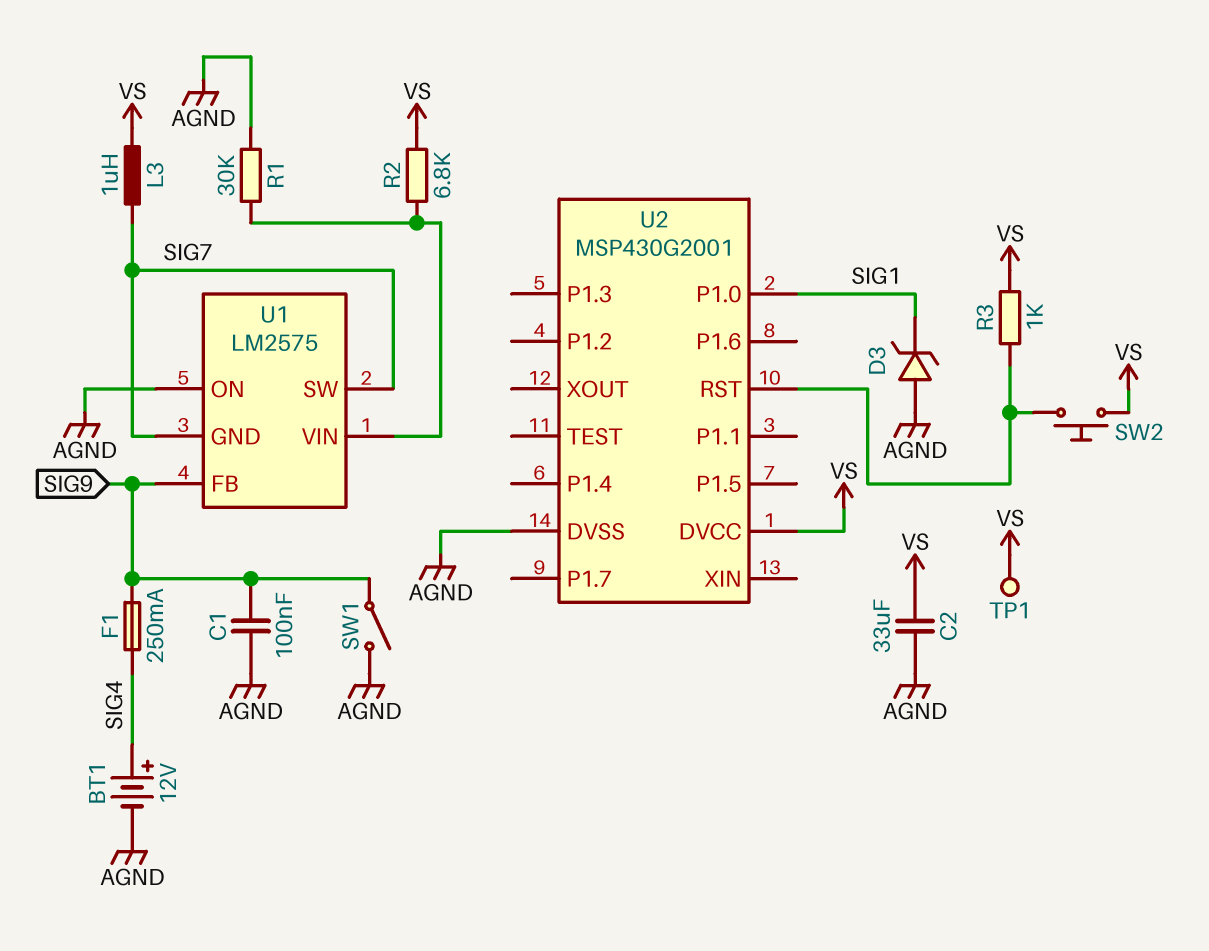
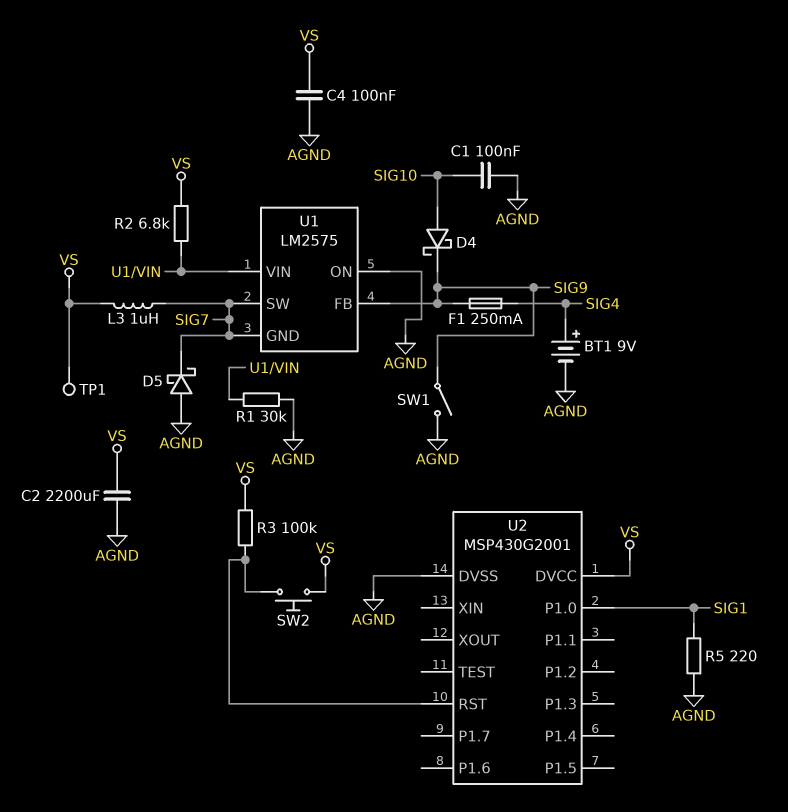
BT1: 12V (plus SIG4, minus AGND) -> 9V (plus SIG4, minus AGND)
C1: 100nF (AGND, SIG9) -> 100nF (AGND, SIG10)
C2: 33uF (AGND, VS) -> 2200uF (AGND, VS)
C4: none -> 100nF (AGND, VS)
D3: zener (A AGND, K SIG1) -> none
D4: none -> schottky (A SIG10, K SIG9)
D5: none -> schottky (A AGND, K SIG7)
R3: 1k (U2/RST, VS) -> 100k (U2/RST, VS)
R5: none -> 220 (AGND, SIG1)

